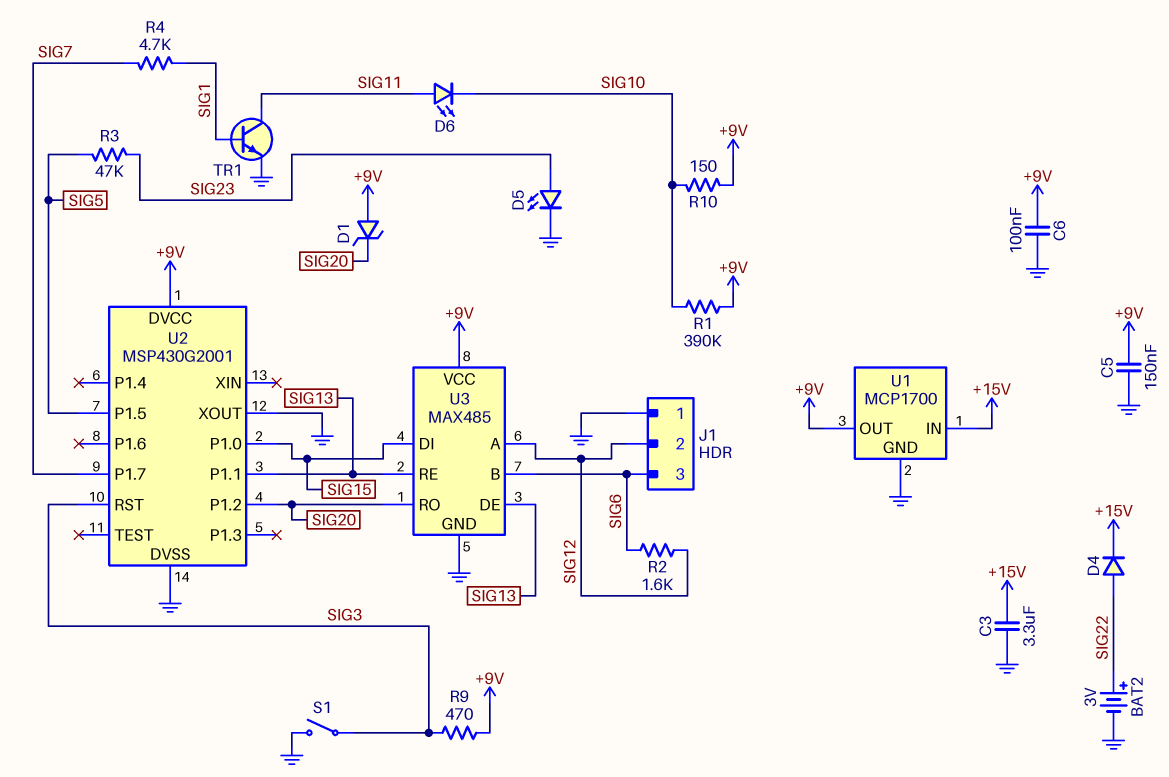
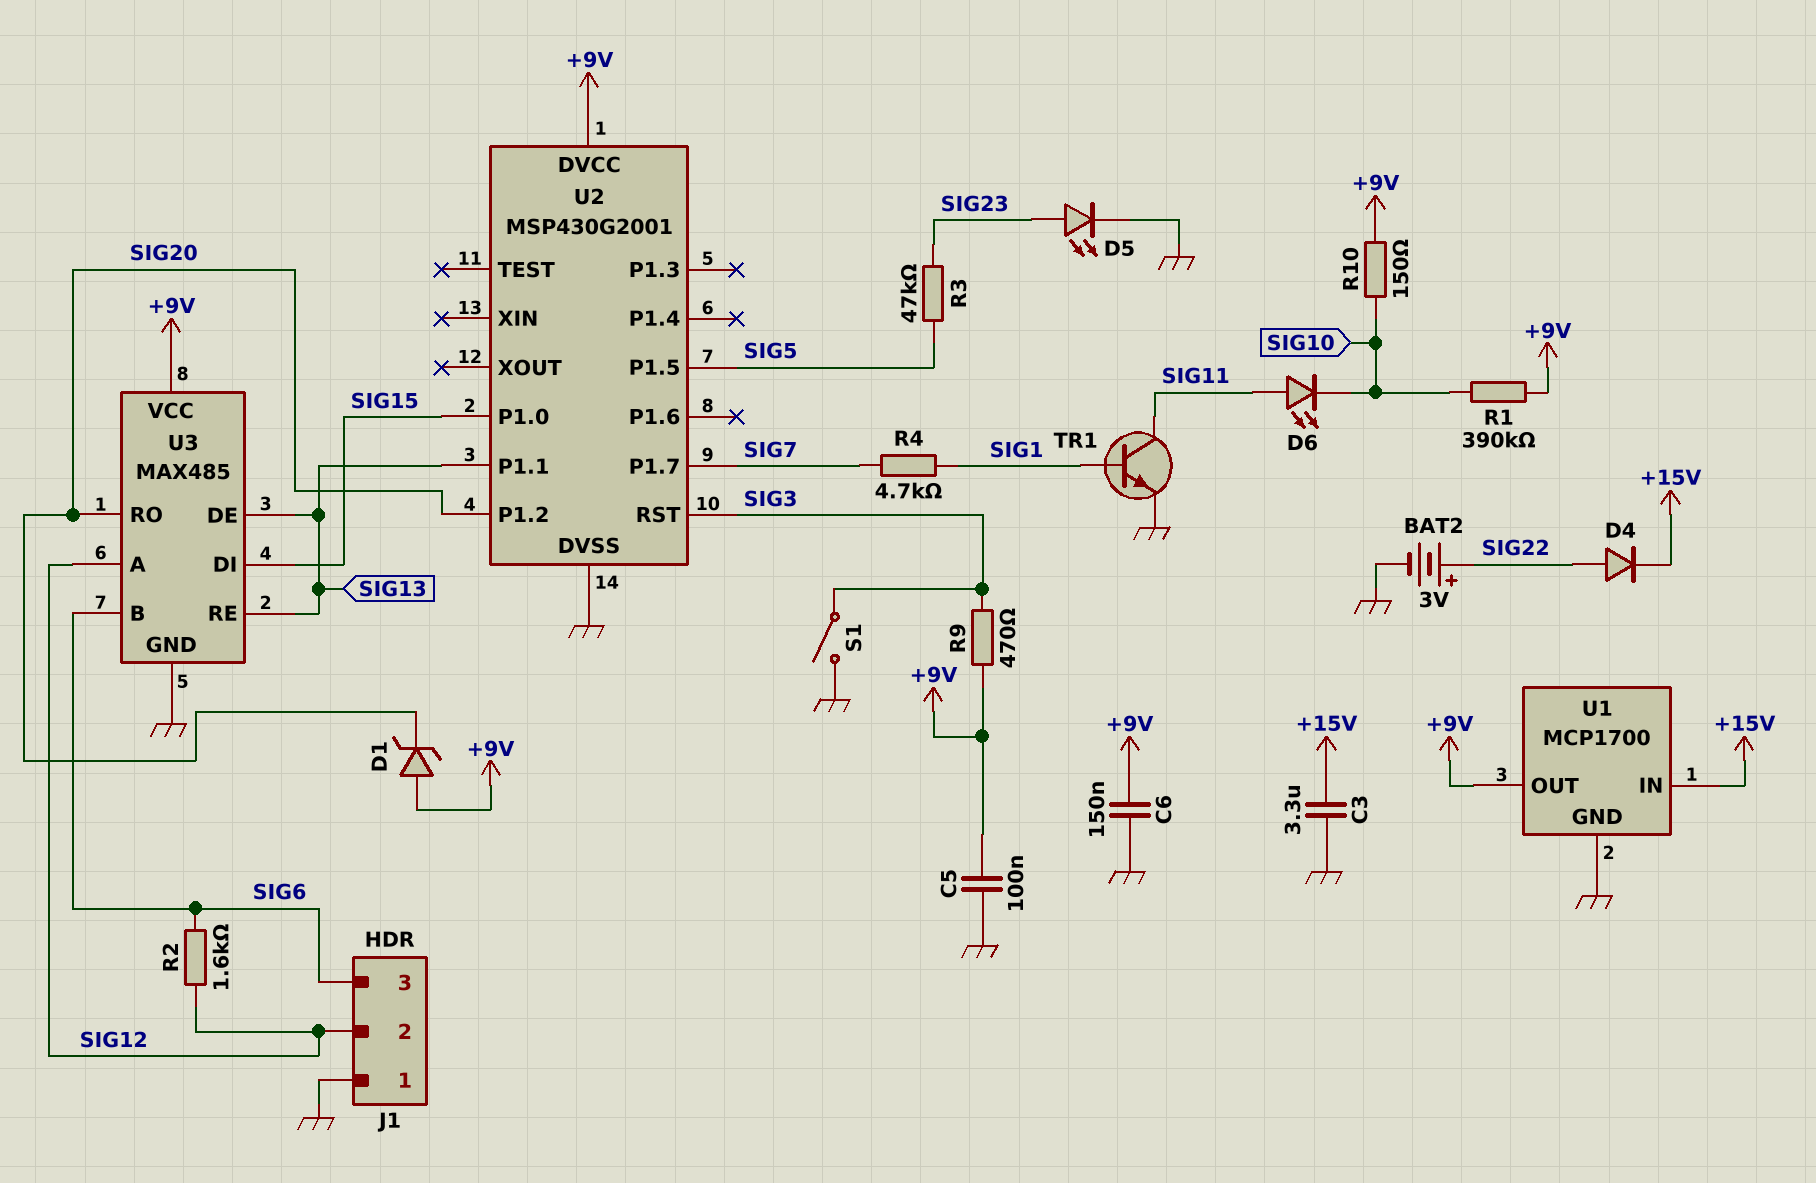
C5: 150nF (+9V, GND) -> 100nF (+9V, GND)
C6: 100nF (+9V, GND) -> 150nF (+9V, GND)
U2 pin XOUT: GND -> none

